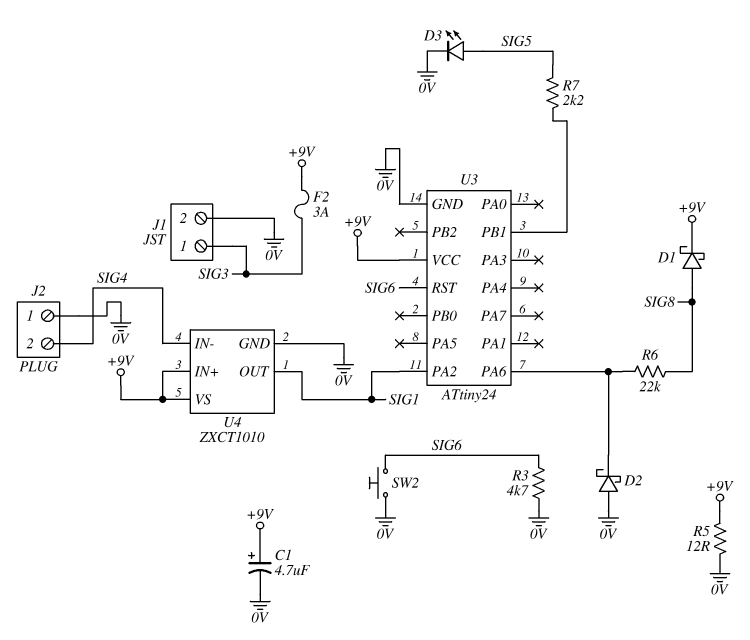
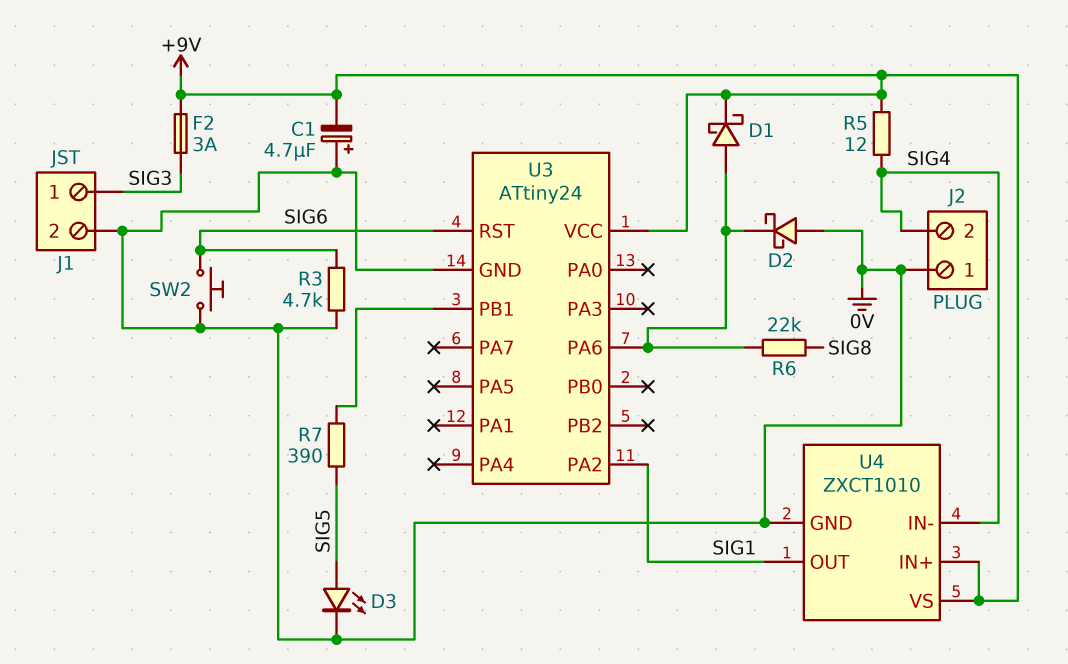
C1: 4.7uF (plus +9V, minus 0V) -> 4.7uF (plus 0V, minus +9V)
D1: schottky (A SIG8, K +9V) -> schottky (A U3/PA6, K +9V)
R5: 12 (+9V, 0V) -> 12 (+9V, SIG4)
R7: 2.2k (SIG5, U3/PB1) -> 390 (SIG5, U3/PB1)

